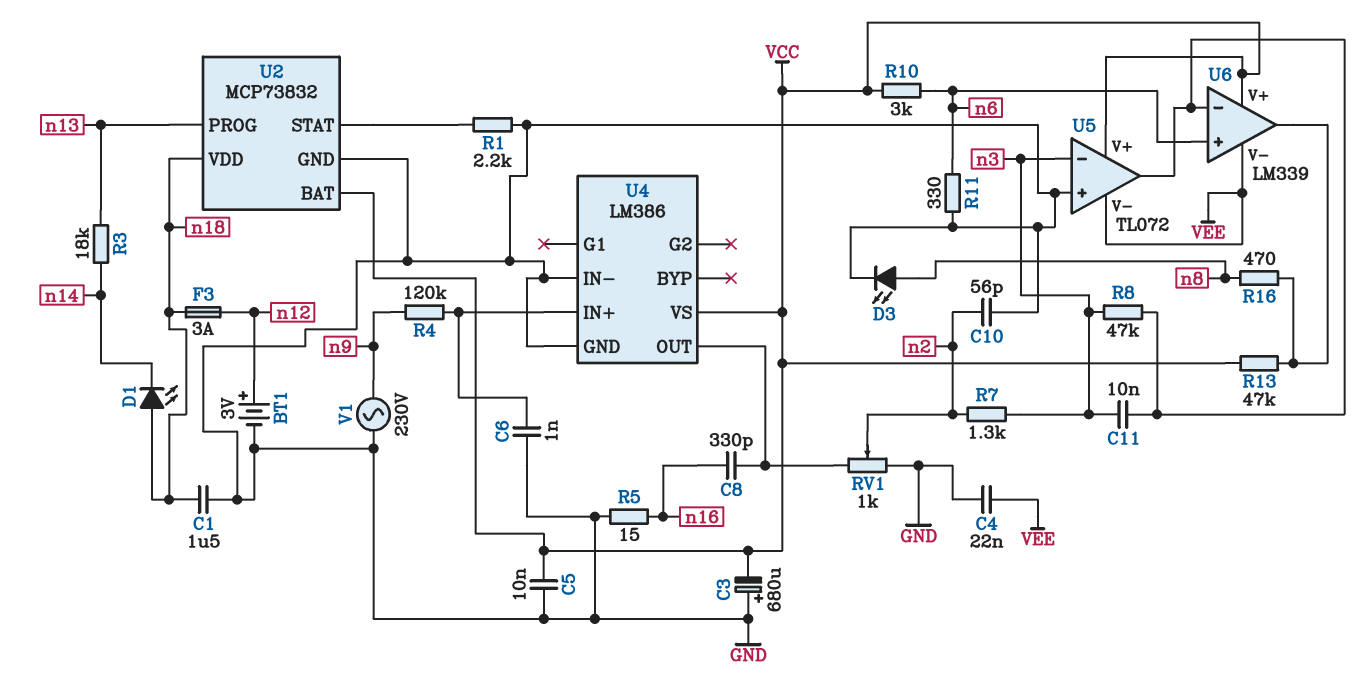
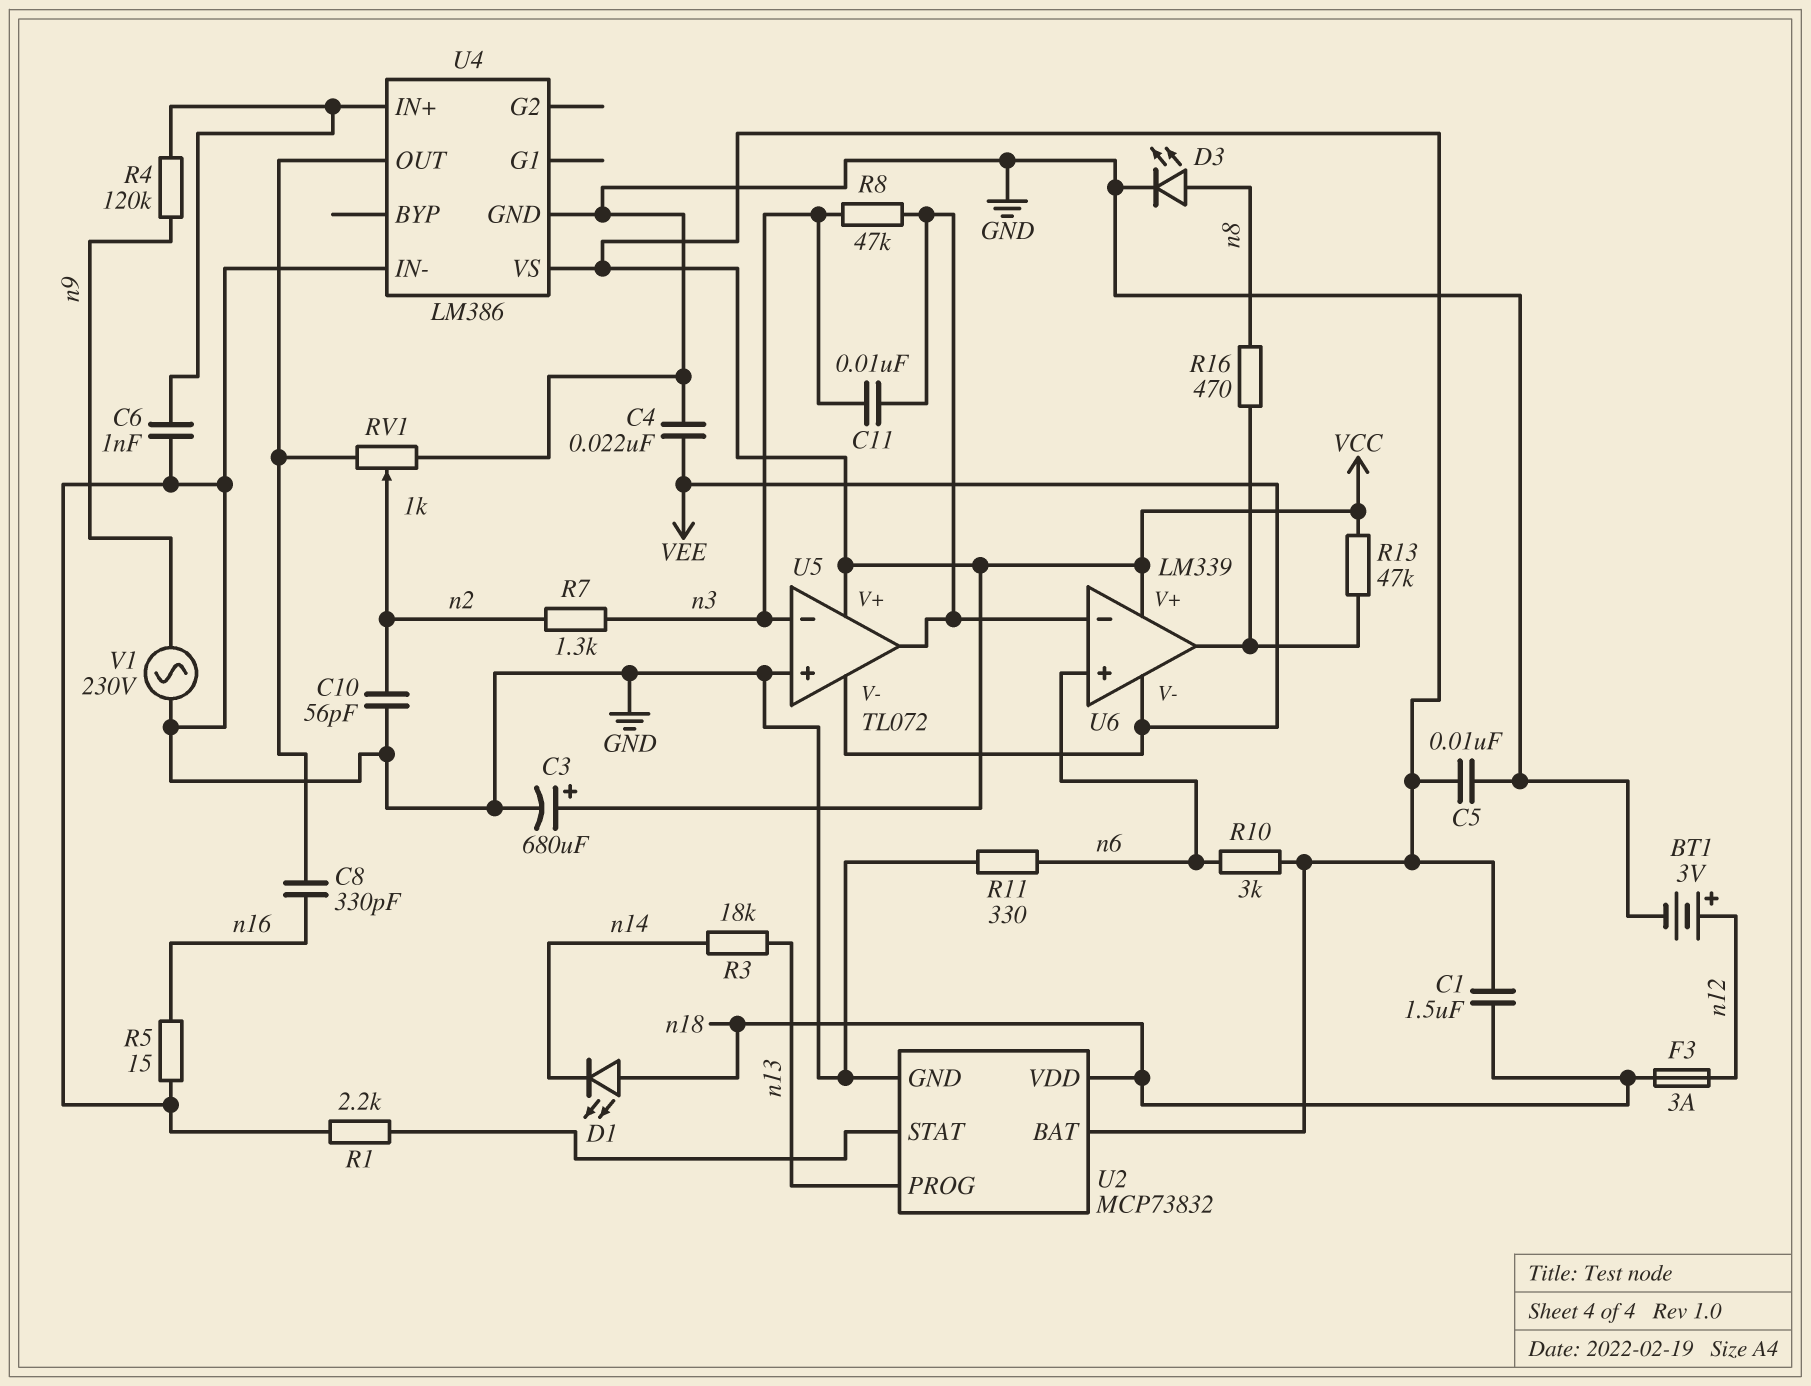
C1: 1.5uF (GND, n18) -> 1.5uF (VCC, n18)
C3: 680uF (plus GND, minus VCC) -> 680uF (plus VCC, minus GND)

